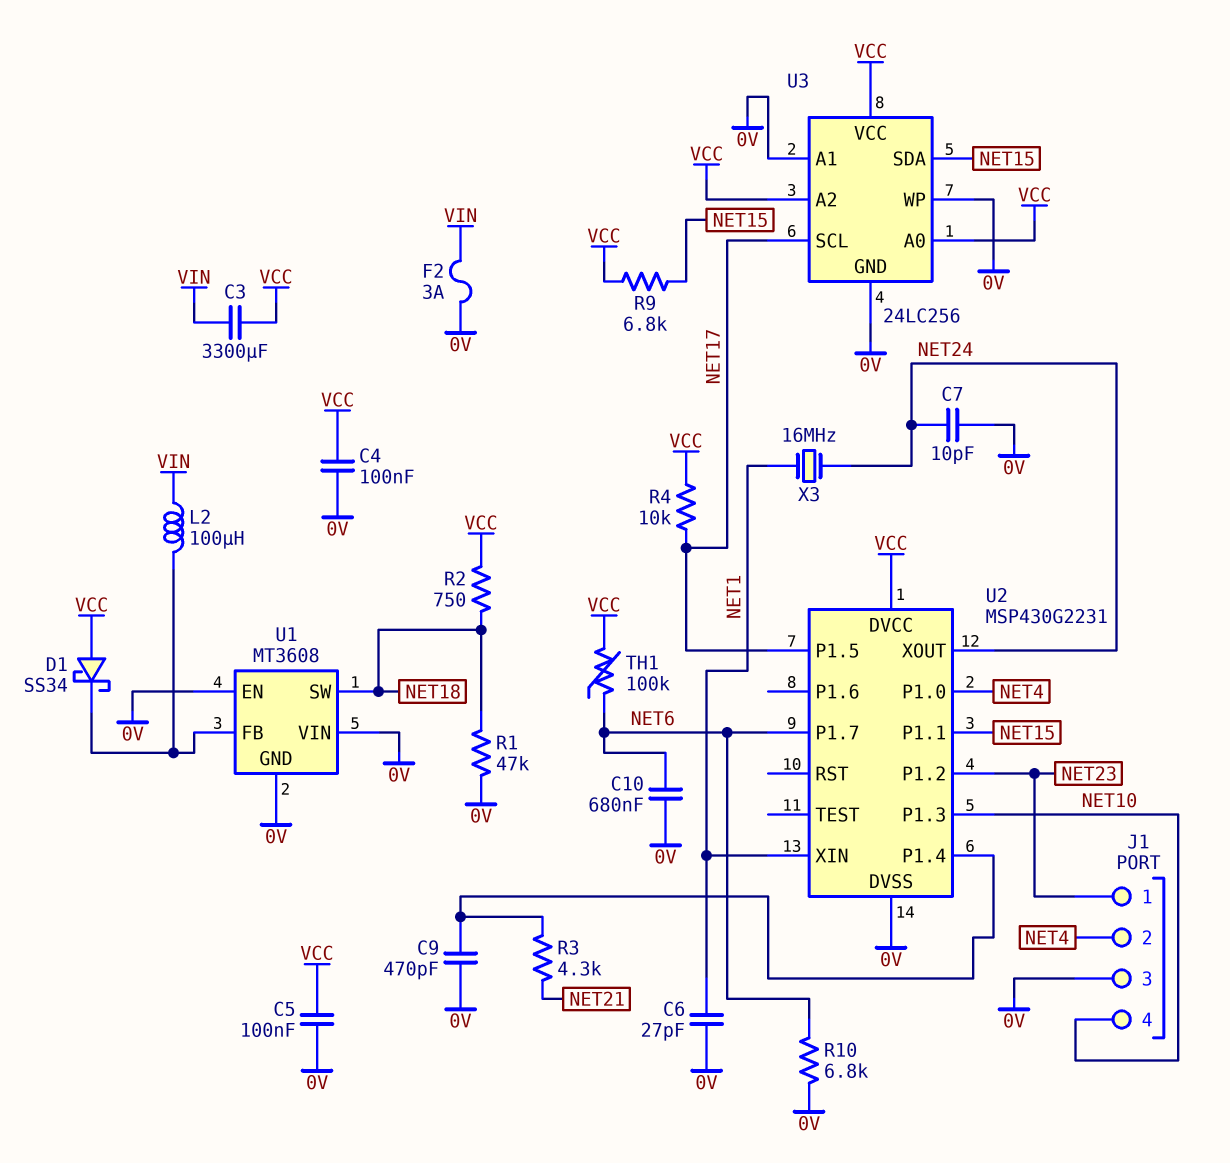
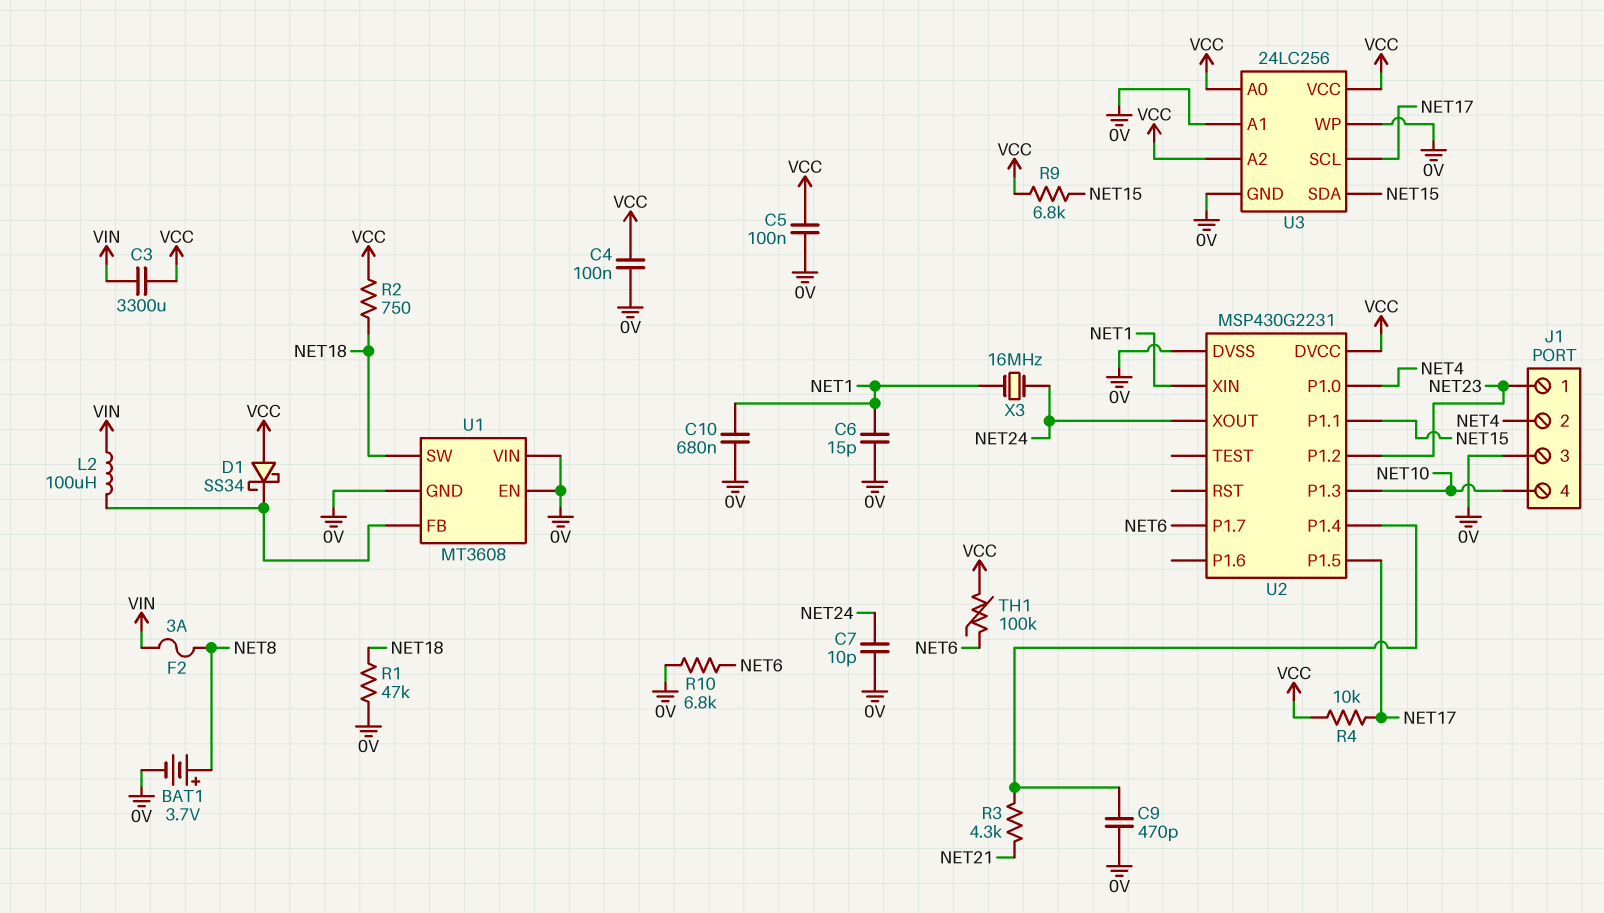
BAT1: none -> 3.7V (plus NET8, minus 0V)
C6: 27pF (0V, NET1) -> 15pF (0V, NET1)
C10: 680nF (0V, NET6) -> 680nF (0V, NET1)
F2: 3A (0V, VIN) -> 3A (NET8, VIN)

